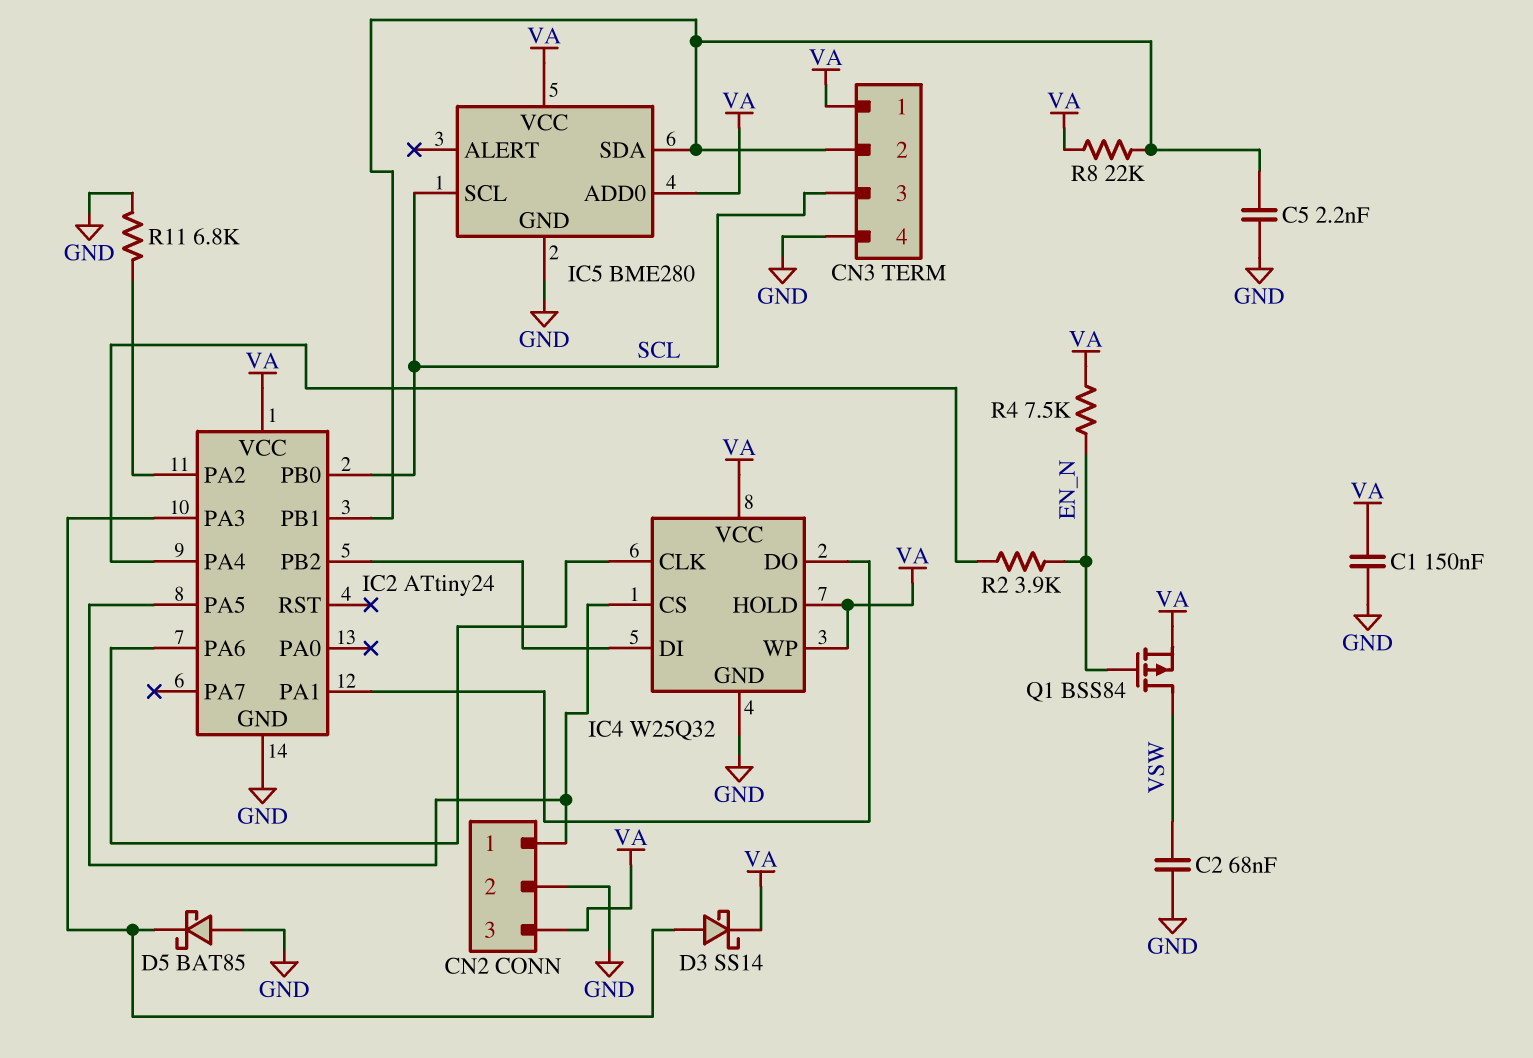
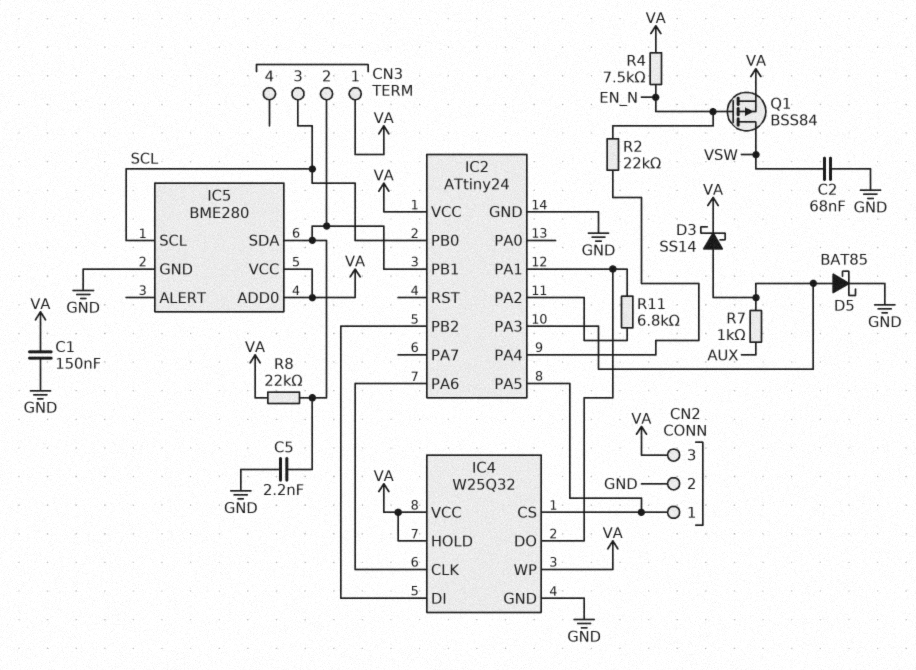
CN3 pin 4: GND -> none
D5: schottky BAT85 (A GND, K IC2/PA3) -> schottky BAT85 (A IC2/PA3, K GND)
R2: 3.9k (EN_N, IC2/PA4) -> 22k (EN_N, IC2/PA4)
R7: none -> 1k (AUX, IC2/PA3)
R11: 6.8k (GND, IC2/PA2) -> 6.8k (IC2/PA1, IC2/PA2)

